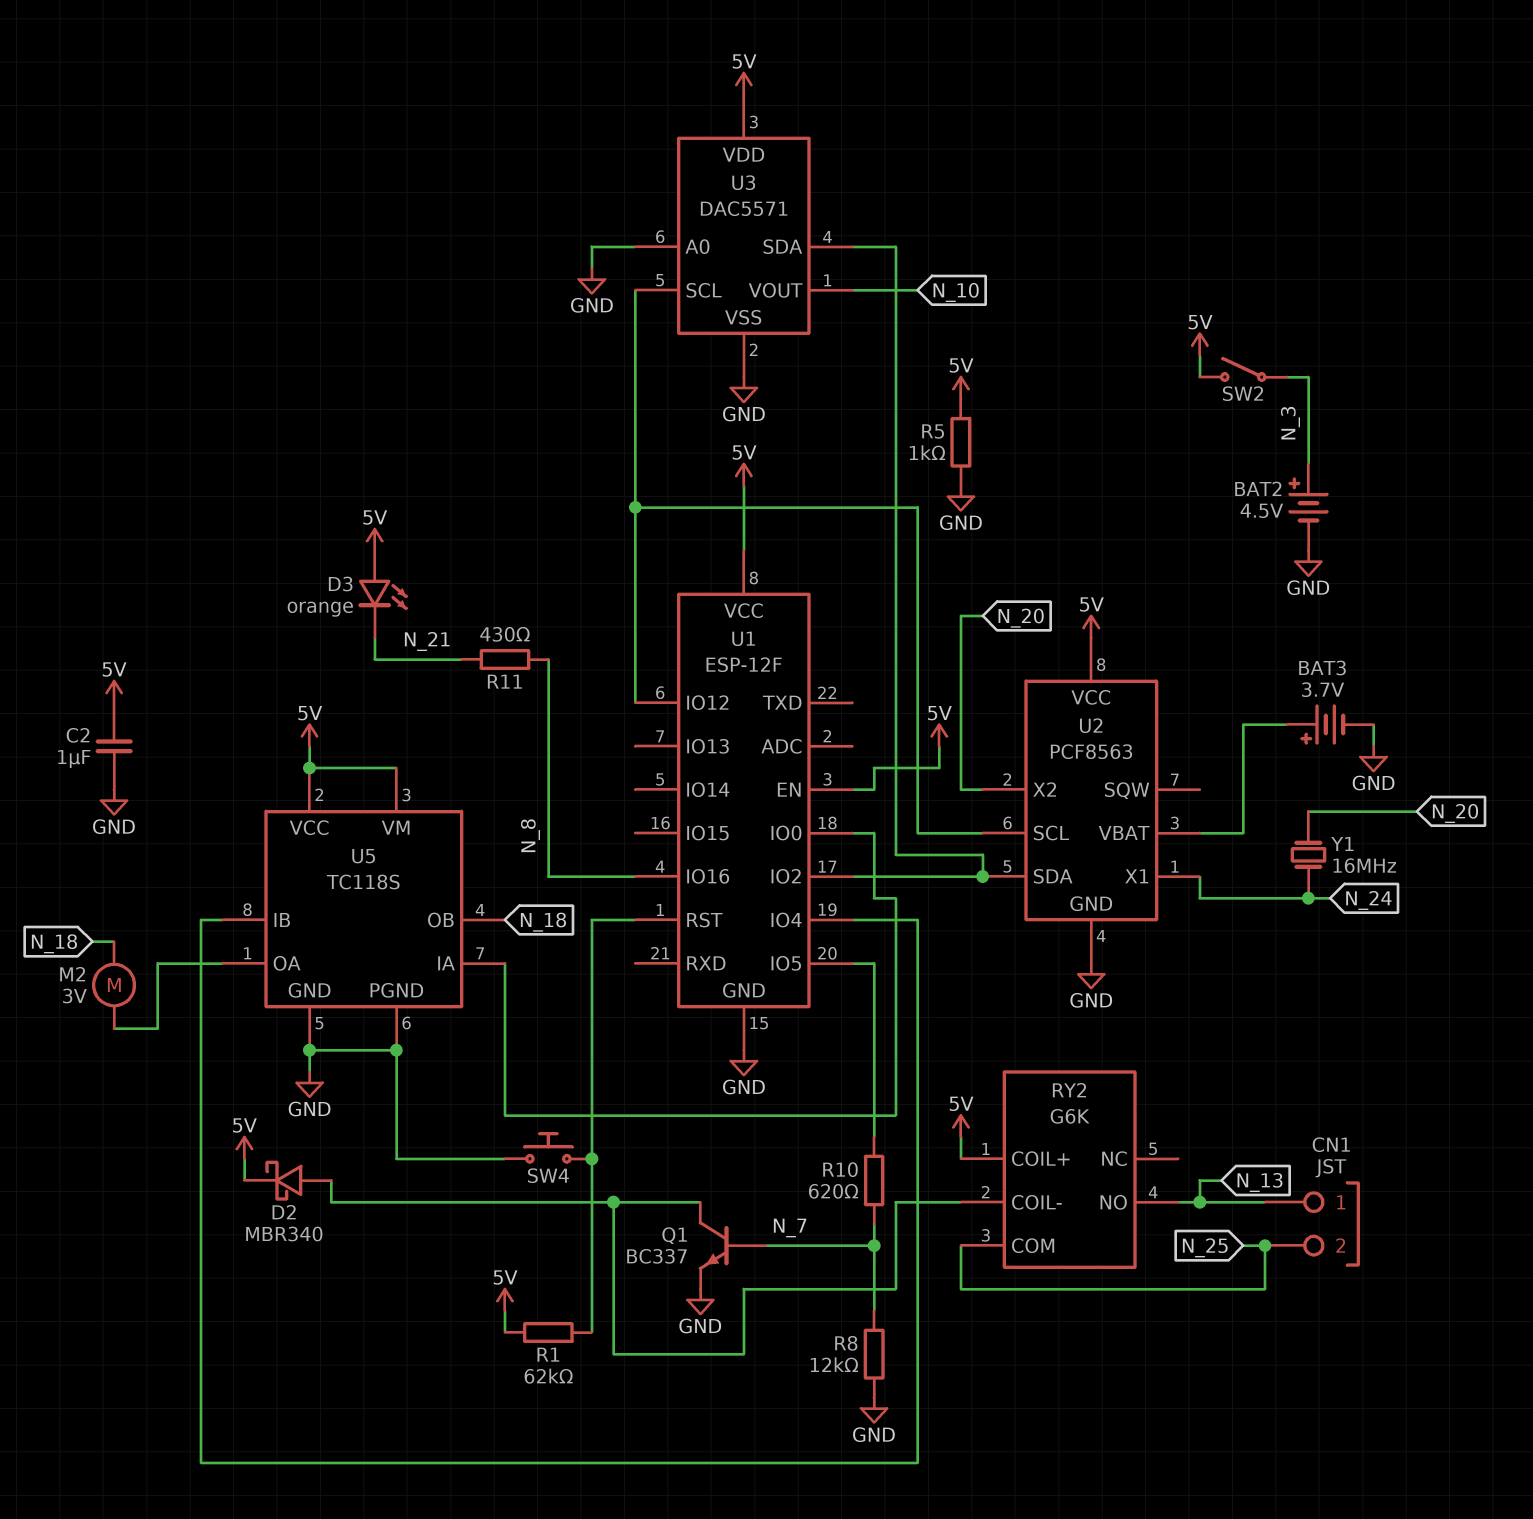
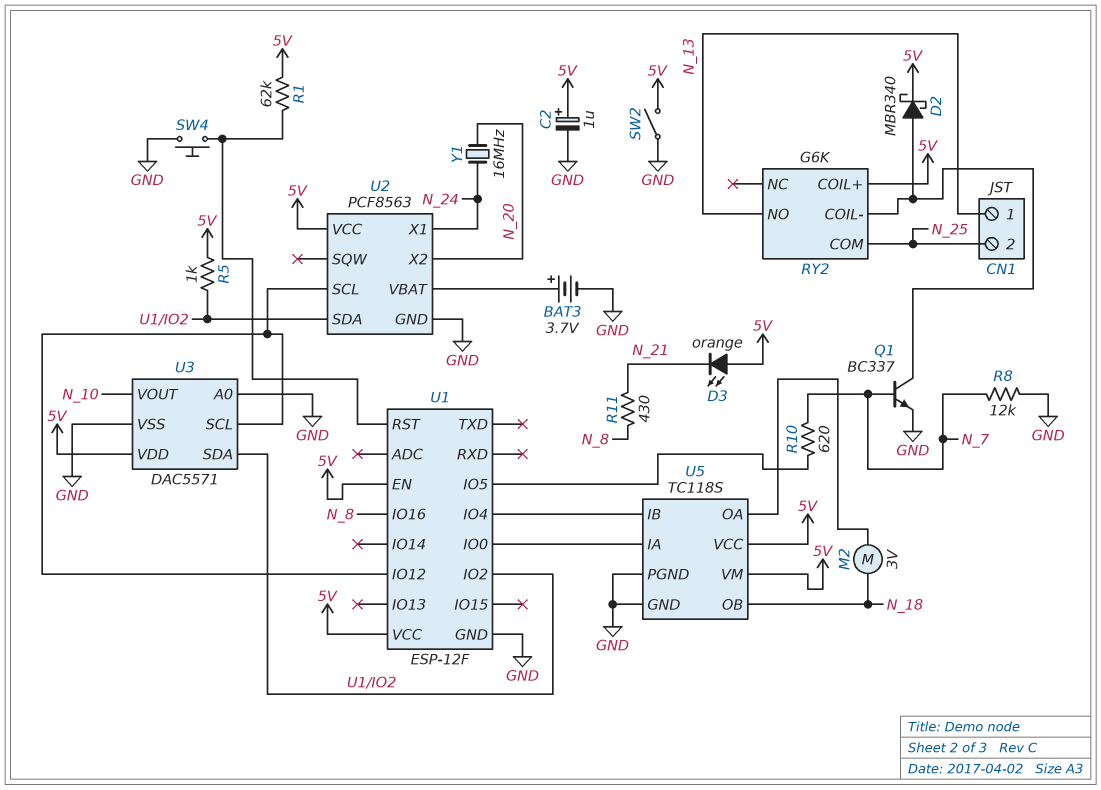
BAT2: 4.5V (plus N_3, minus GND) -> none
C2: 1uF (5V, GND) -> 1uF (plus 5V, minus GND)
R5: 1k (5V, GND) -> 1k (5V, U1/IO2)
SW2: switch (5V, N_3) -> switch (5V, GND)

